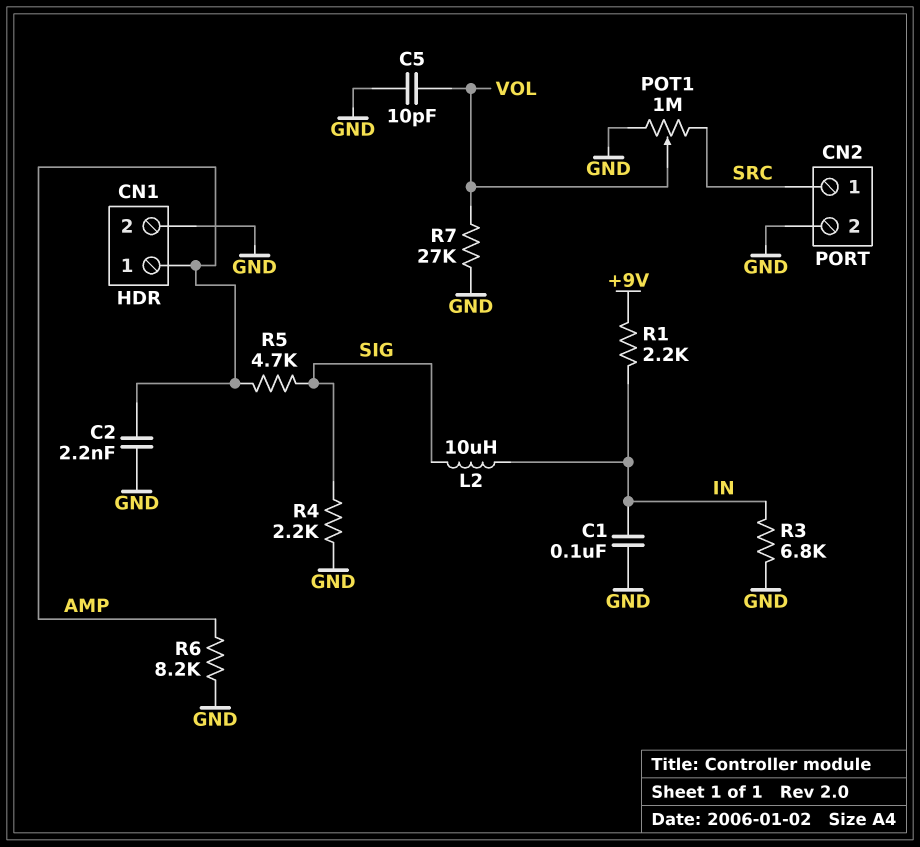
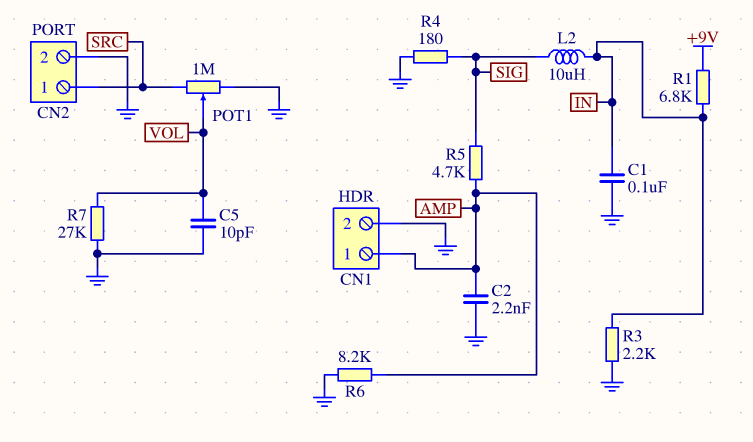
R1: 2.2k (+9V, IN) -> 6.8k (+9V, IN)
R3: 6.8k (GND, IN) -> 2.2k (GND, IN)
R4: 2.2k (GND, SIG) -> 180 (GND, SIG)

